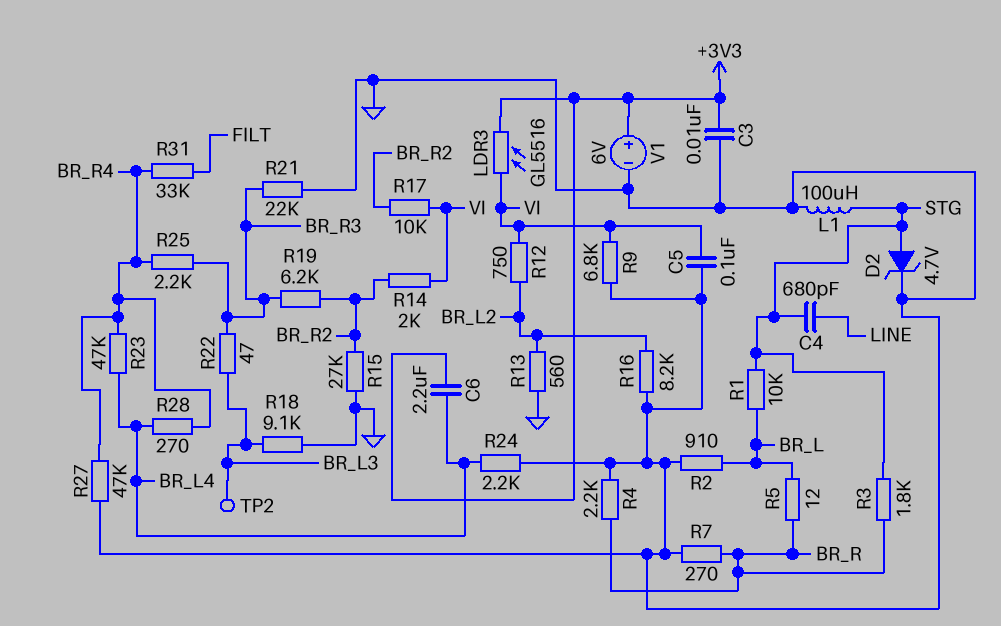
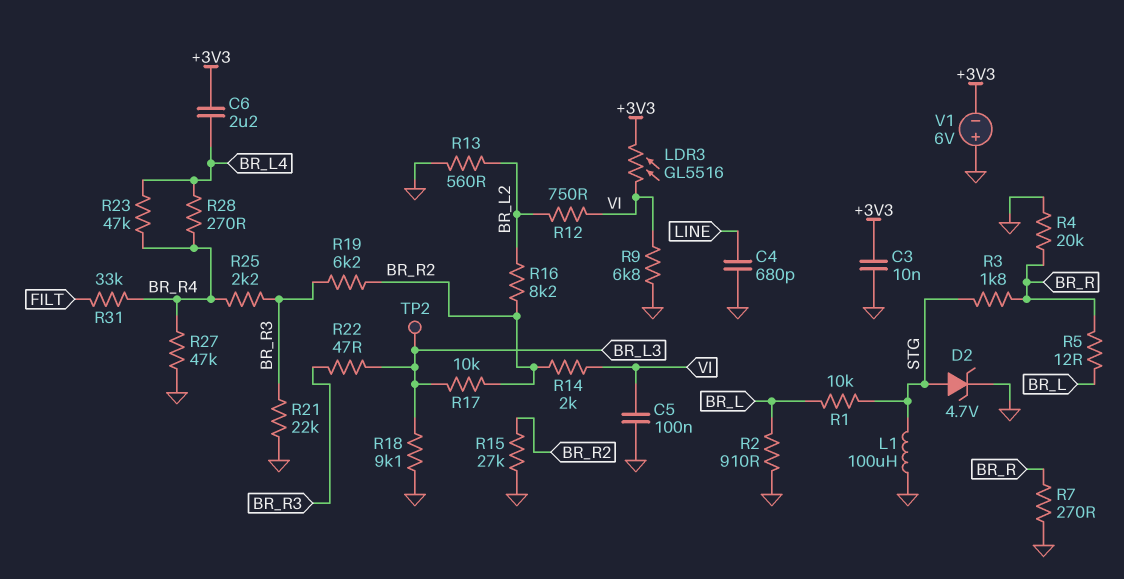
C4: 680pF (LINE, STG) -> 680pF (GND, LINE)
R4: 2.2k (BR_R, GND) -> 20k (BR_R, GND)
R16: 8.2k (BR_L2, GND) -> 8.2k (BR_L2, BR_R2)
R17: 10k (BR_R2, VI) -> 10k (BR_L3, BR_R2)
R24: 2.2k (BR_L4, GND) -> none
V1: 6V (plus +3V3, minus GND) -> 6V (plus GND, minus +3V3)

